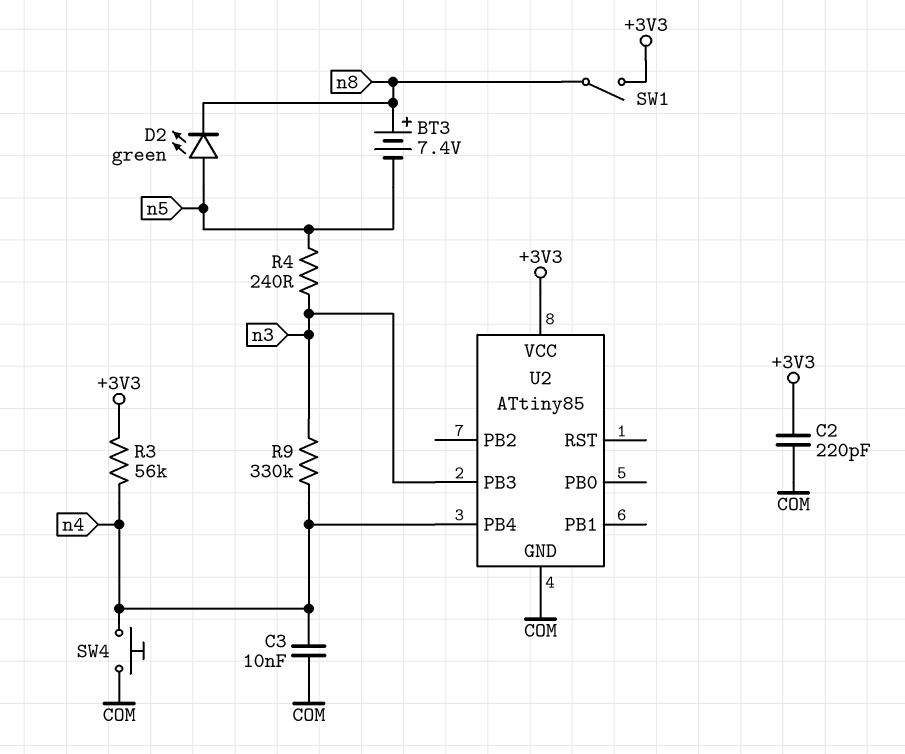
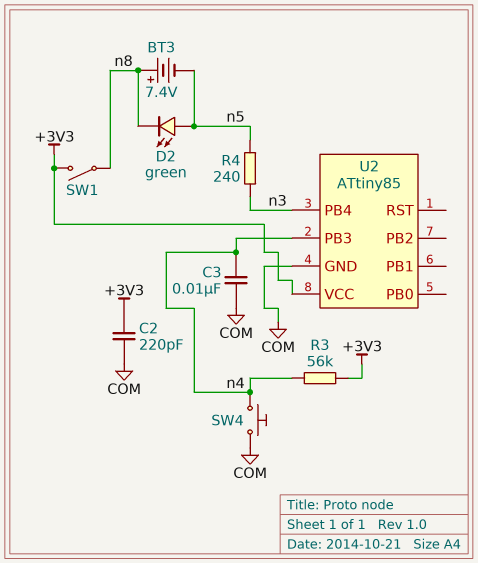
R9: 330k (n3, n4) -> none
U2 pin PB3: n3 -> n4
U2 pin PB4: n4 -> n3

